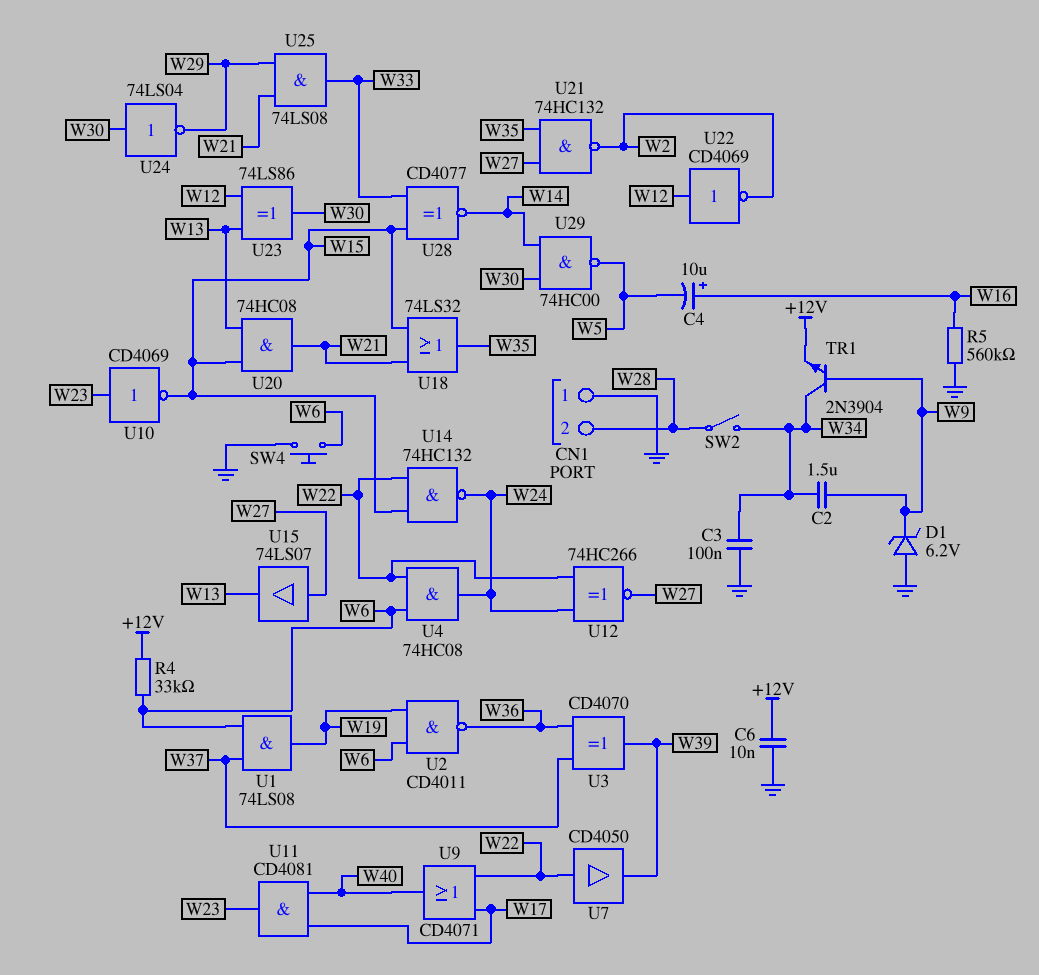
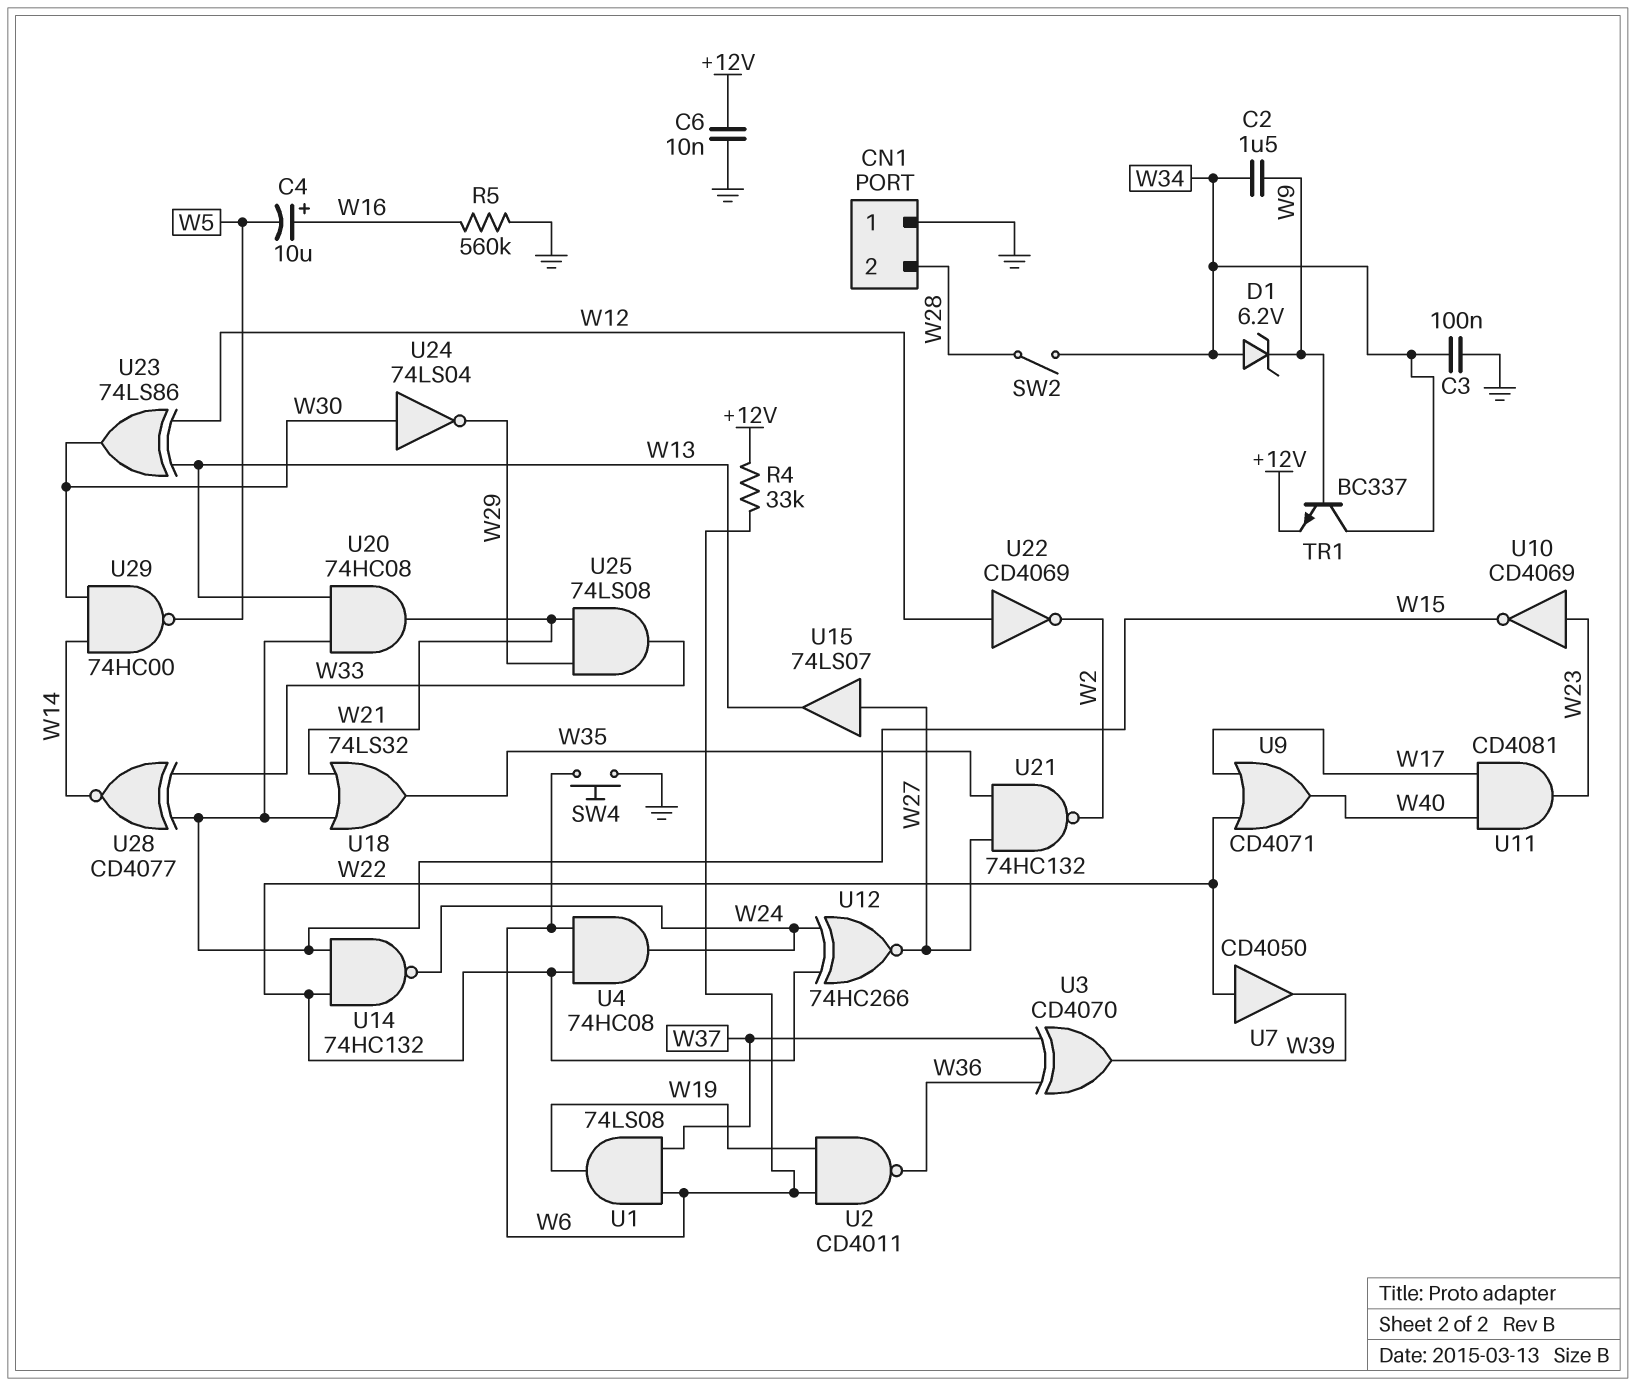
D1: zener 6.2V (A GND, K W9) -> zener 6.2V (A W34, K W9)
TR1: NPN 2N3904 (B W9, C W34, E +12V) -> NPN BC337 (B W9, C W34, E +12V)

